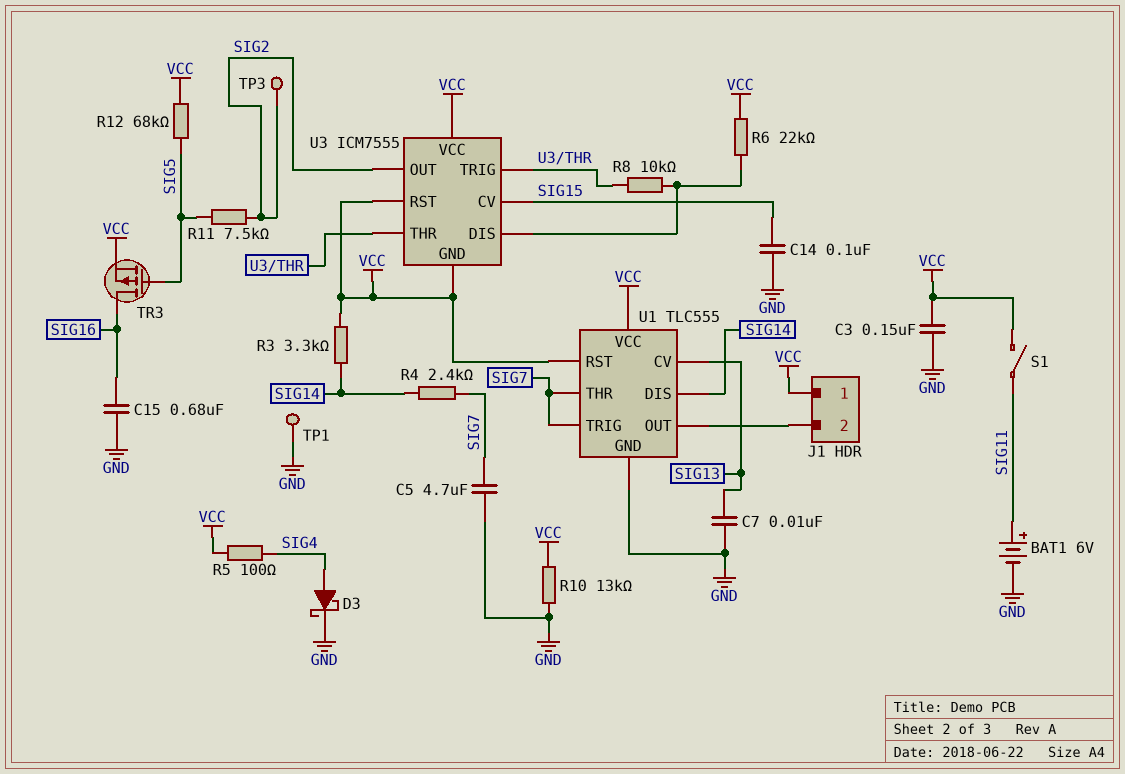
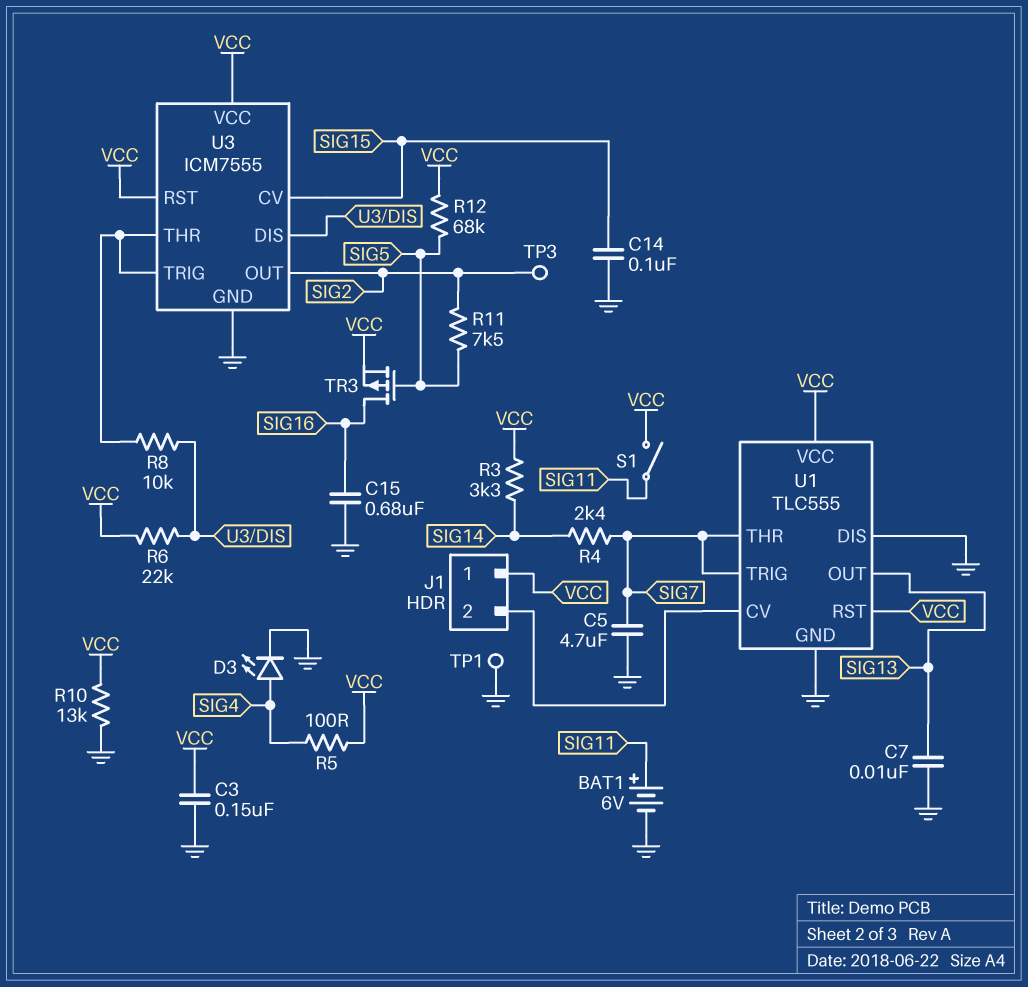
D3: schottky (A SIG4, K GND) -> LED (A SIG4, K GND)
U1 pin CV: SIG13 -> J1/2
U1 pin DIS: SIG14 -> GND
U1 pin OUT: J1/2 -> SIG13
U3 pin GND: VCC -> GND

